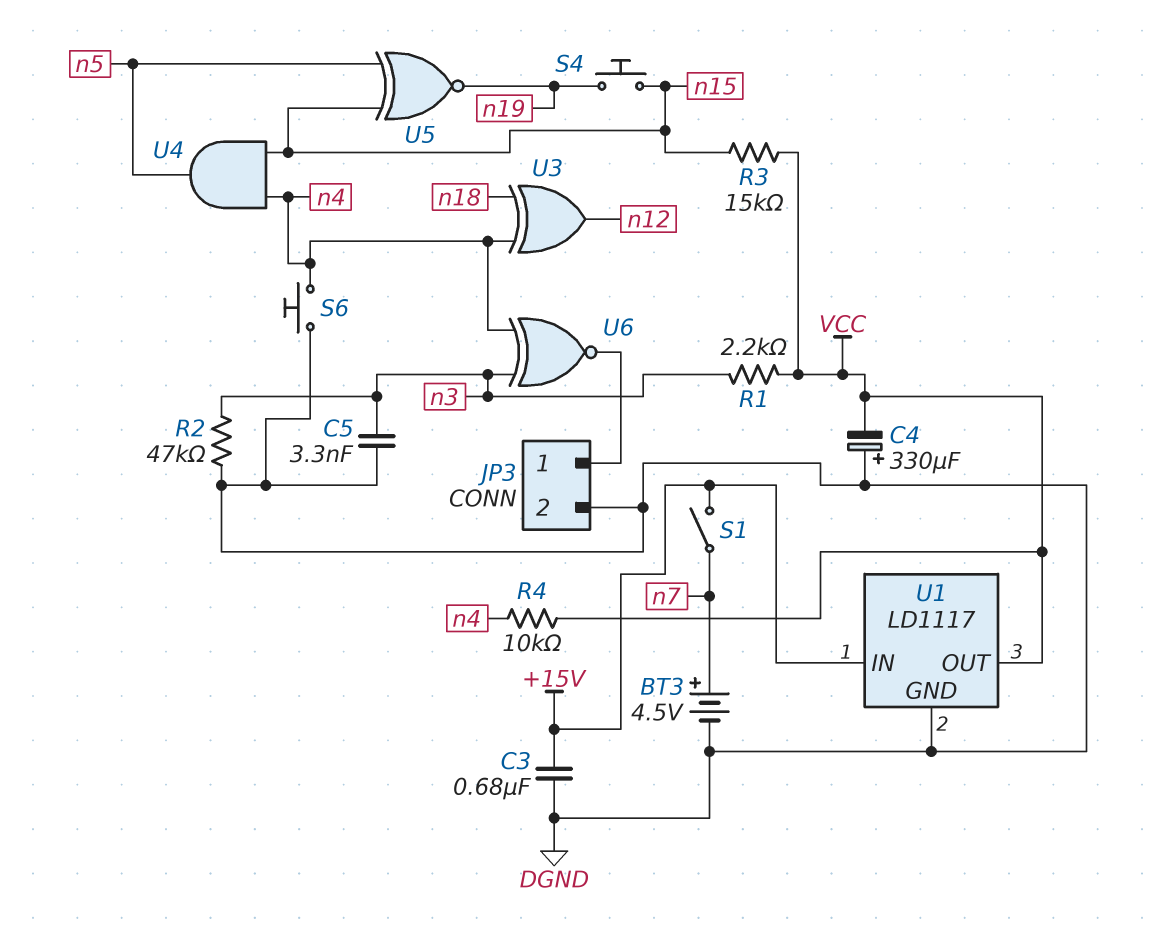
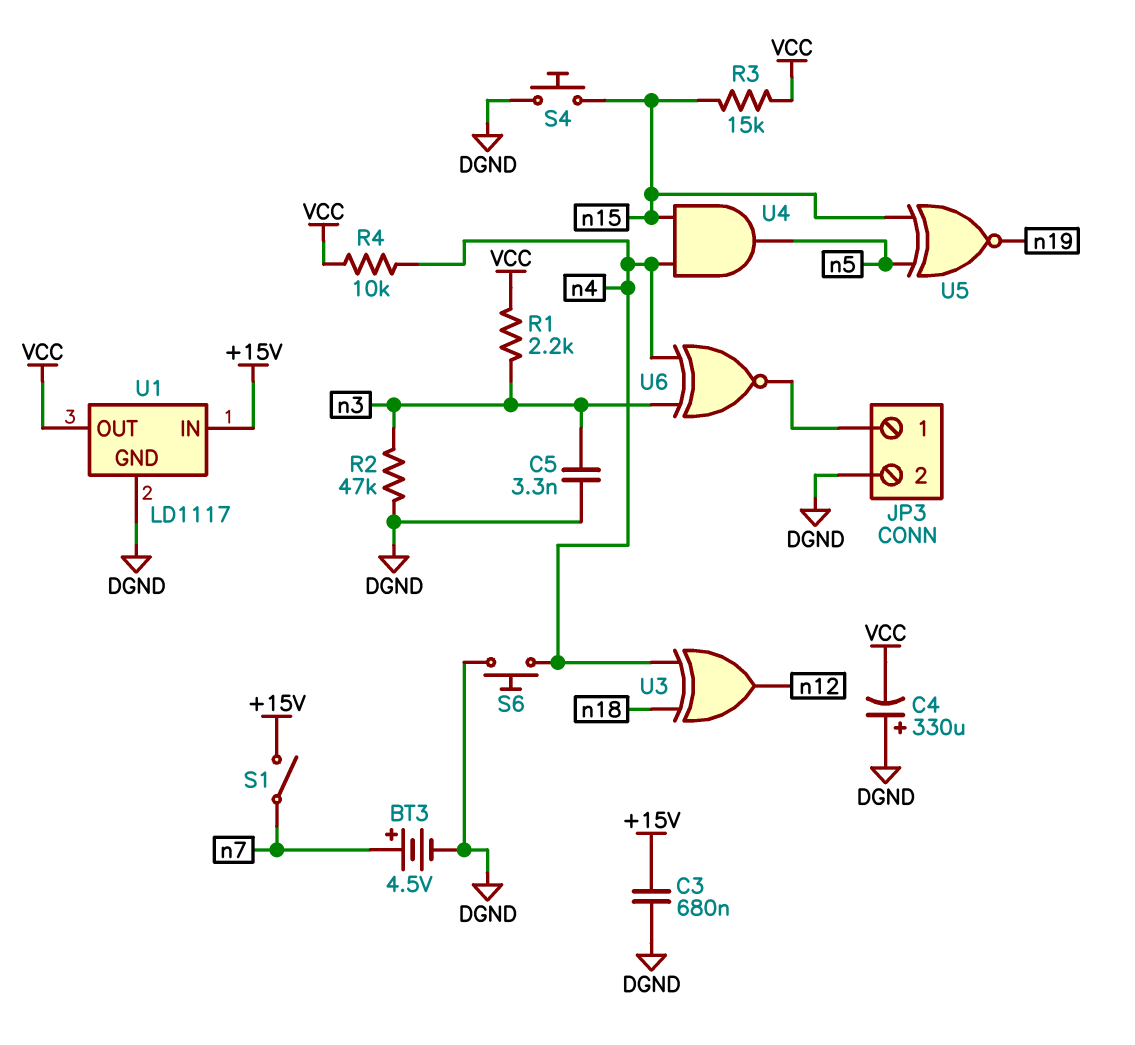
S4: button (n15, n19) -> button (DGND, n15)

